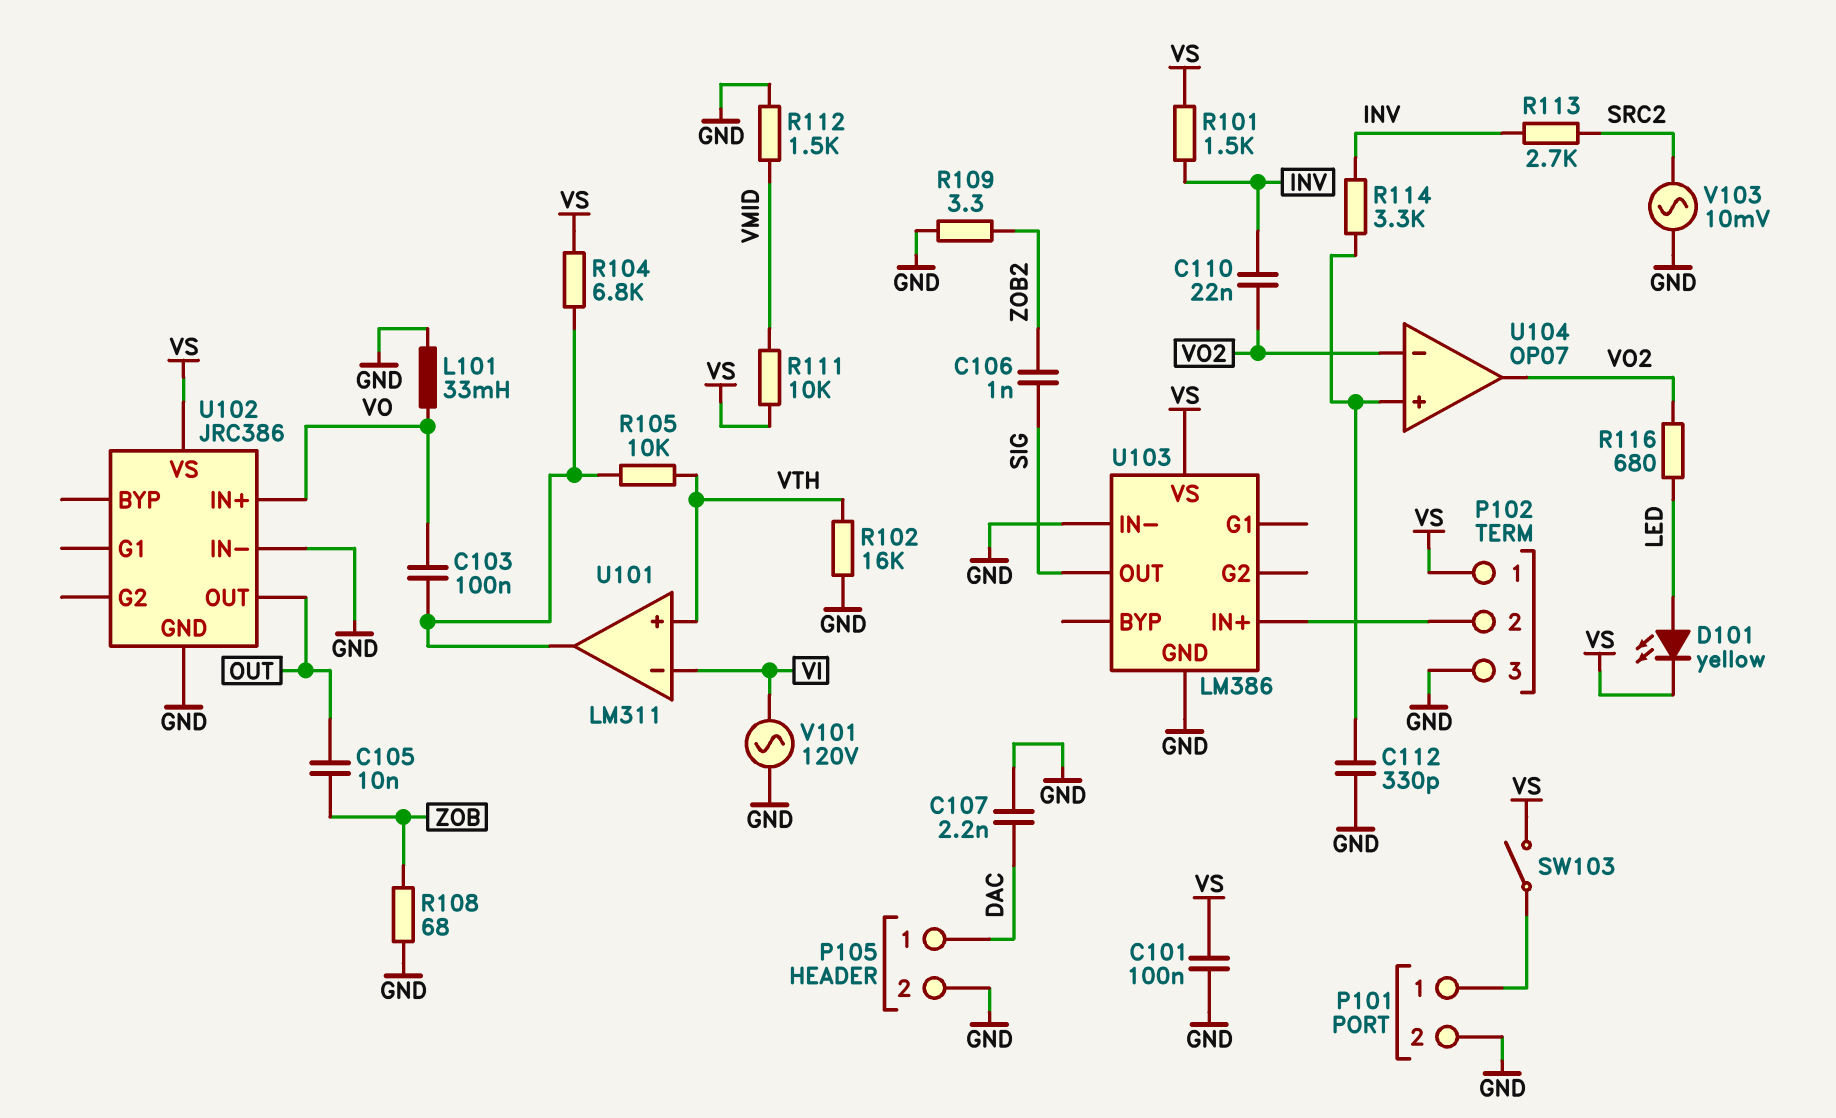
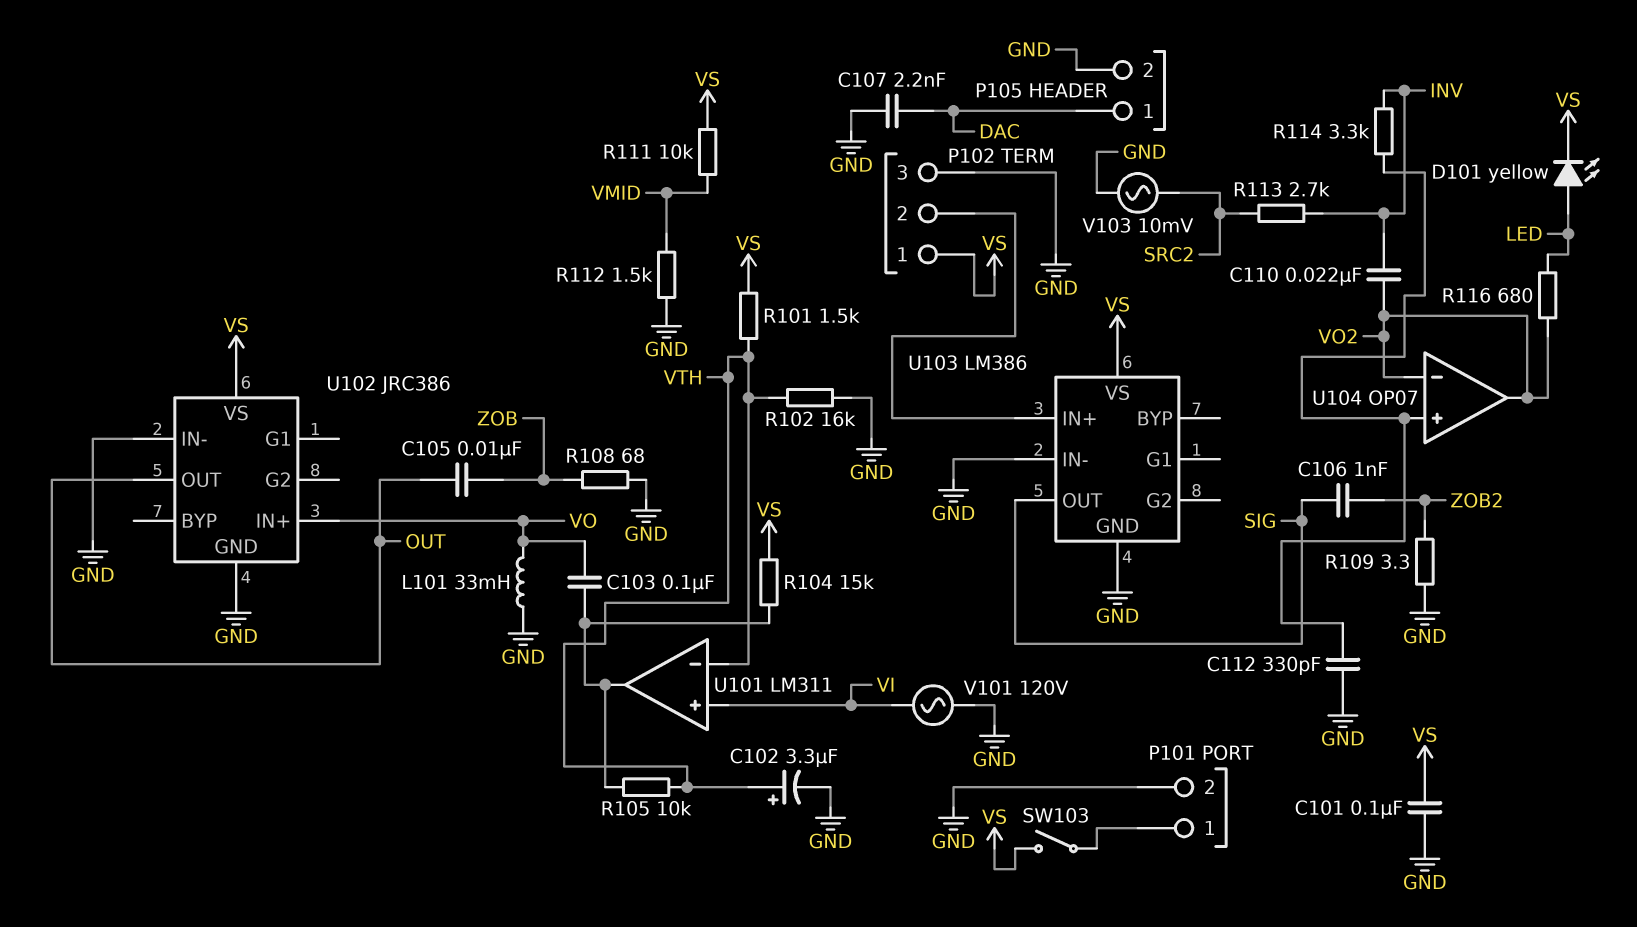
C102: none -> 3.3uF (plus VTH, minus GND)
R101: 1.5k (INV, VS) -> 1.5k (VS, VTH)
R104: 6.8k (U101/out, VS) -> 15k (U101/out, VS)
U101 pin in+: VTH -> VI
U101 pin in-: VI -> VTH

